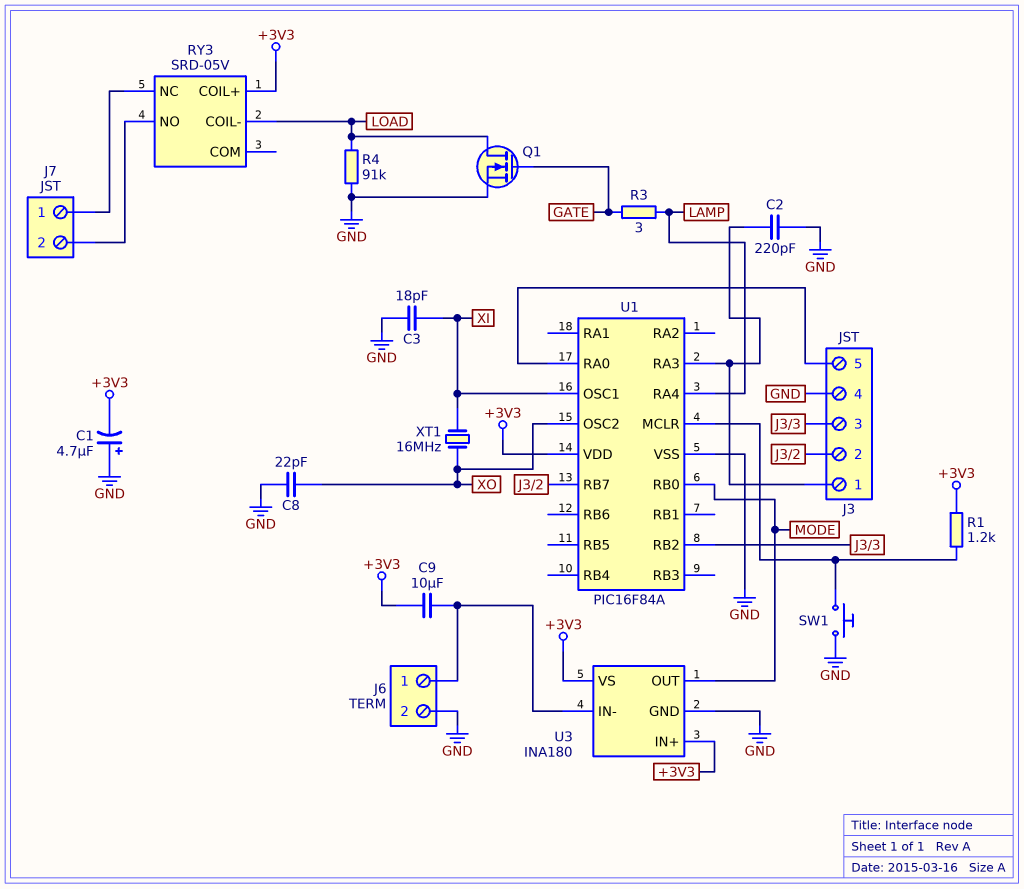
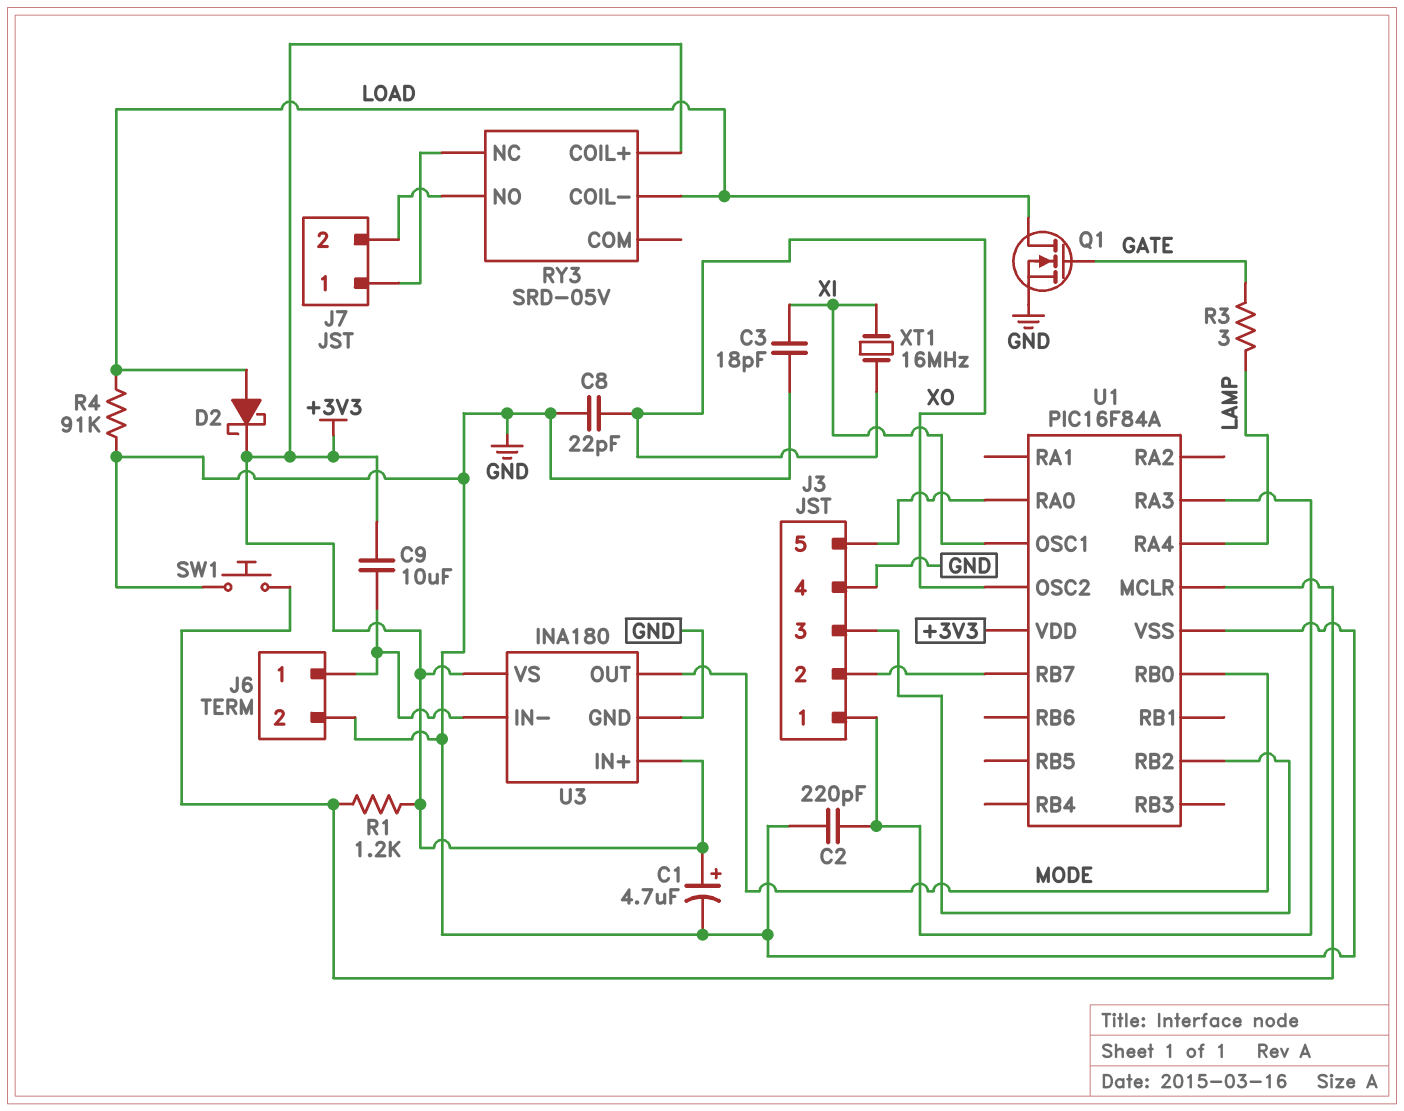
C1: 4.7uF (plus GND, minus +3V3) -> 4.7uF (plus +3V3, minus GND)
D2: none -> schottky (A LOAD, K +3V3)

